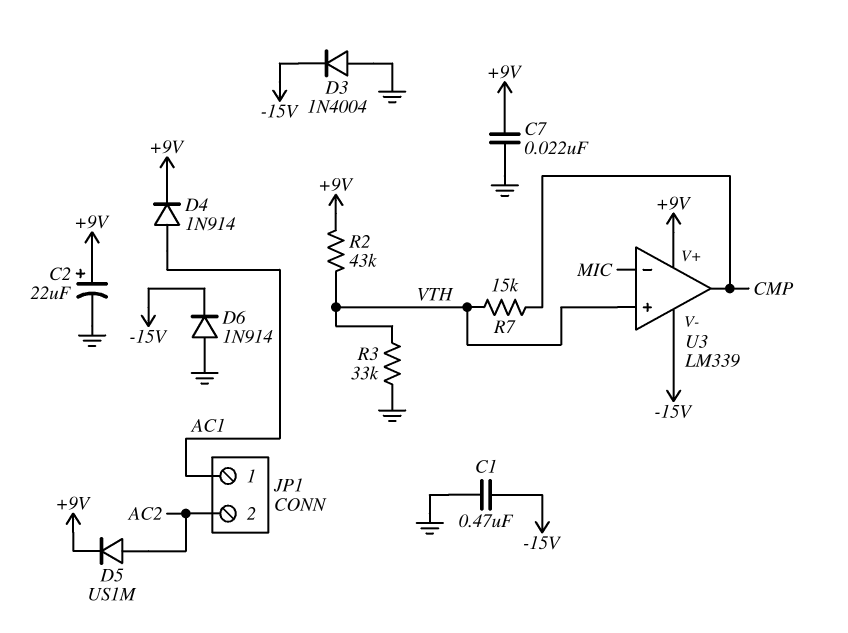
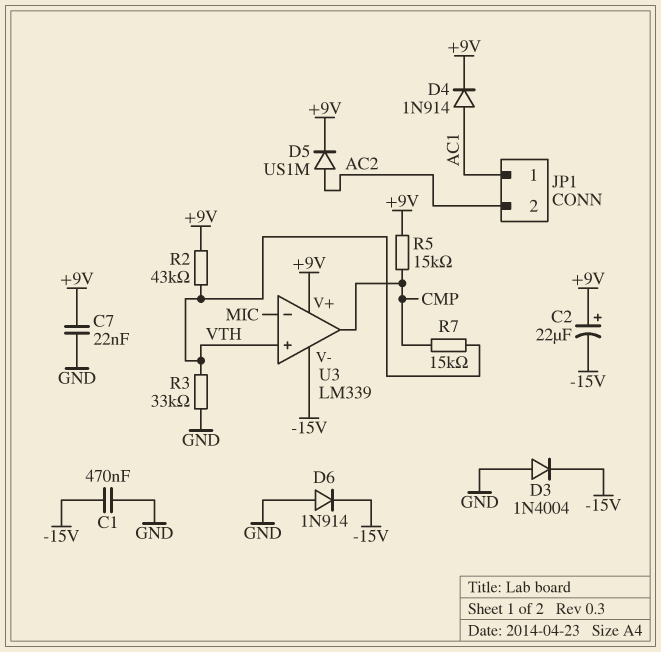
C2: 22uF (plus +9V, minus GND) -> 22uF (plus +9V, minus -15V)
R5: none -> 15k (+9V, CMP)

